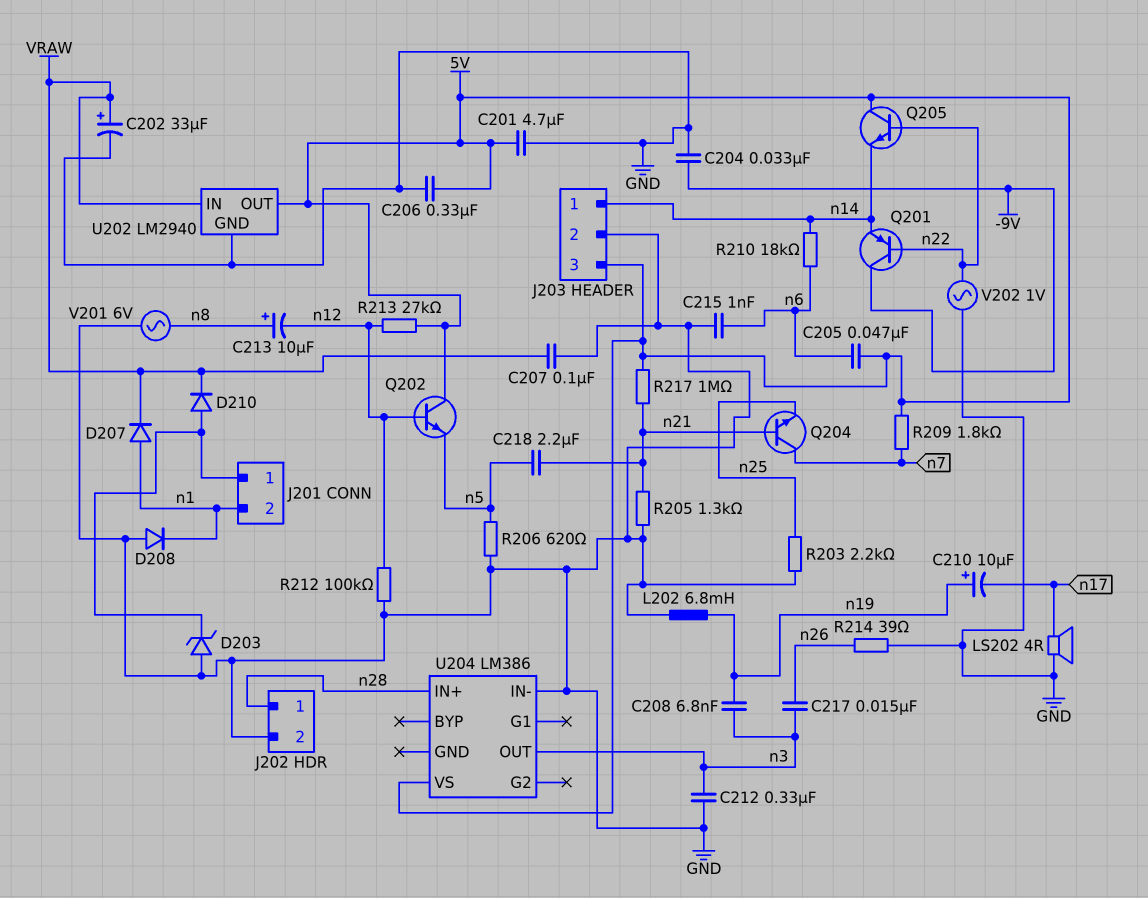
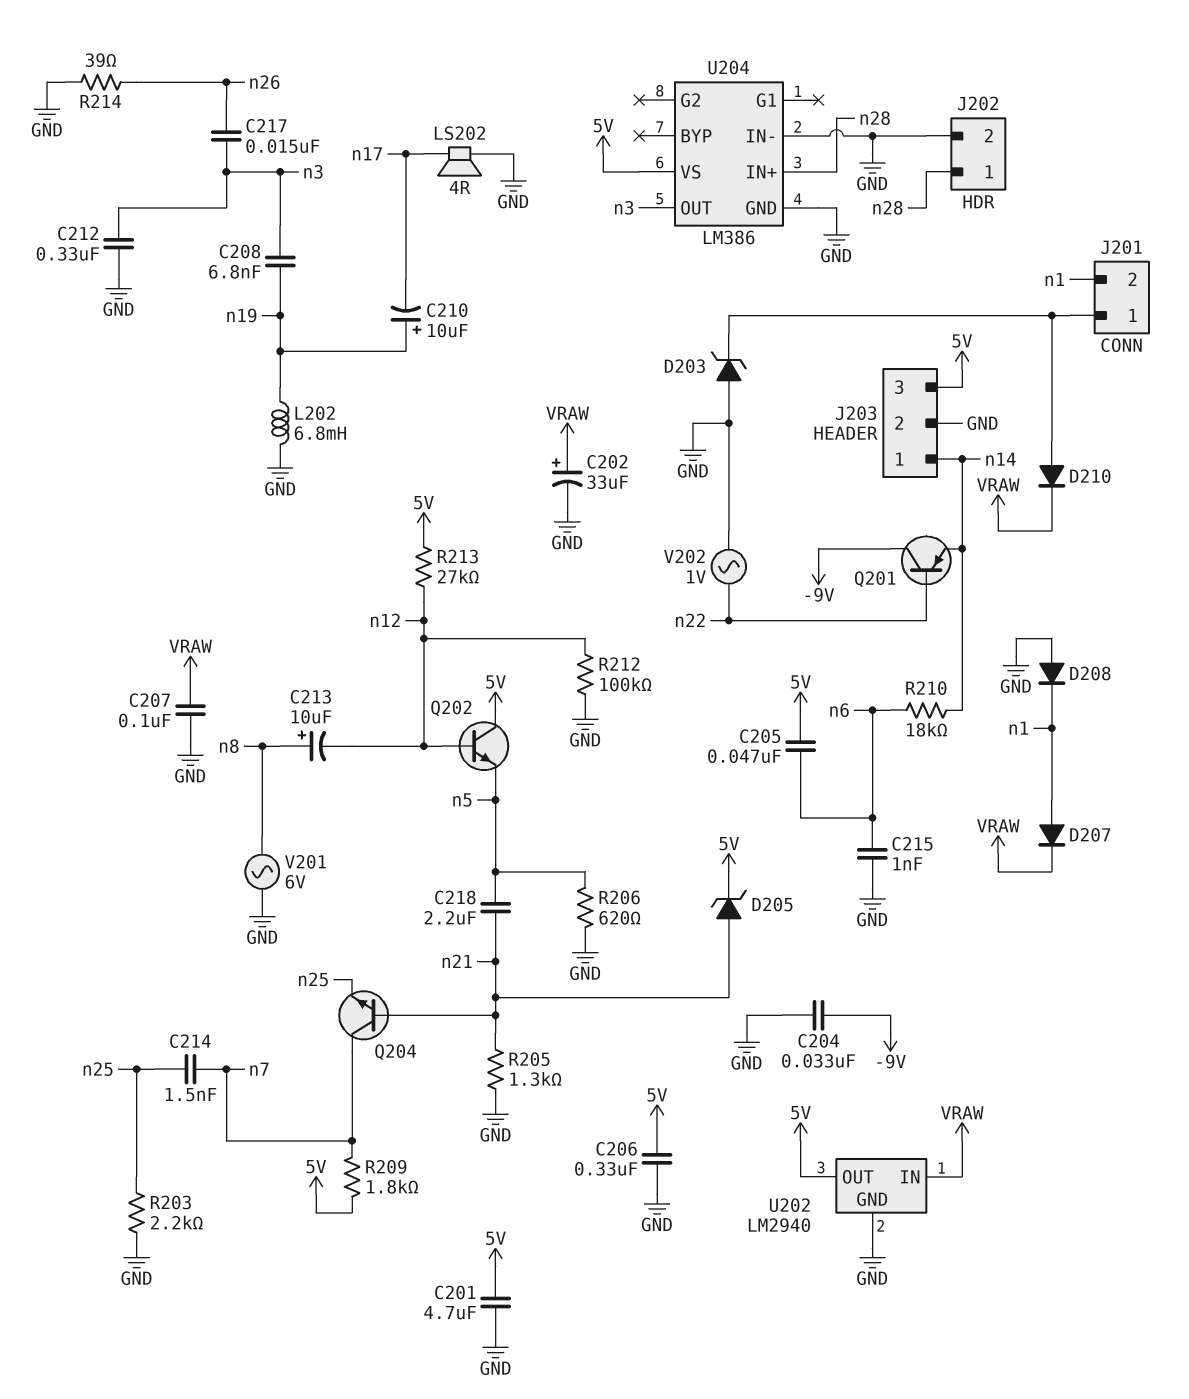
C214: none -> 1.5nF (n7, n25)
D205: none -> zener (A n21, K 5V)
Q205: NPN (B n22, C 5V, E n14) -> none
R217: 1M (5V, n21) -> none
U204 pin GND: none -> GND

